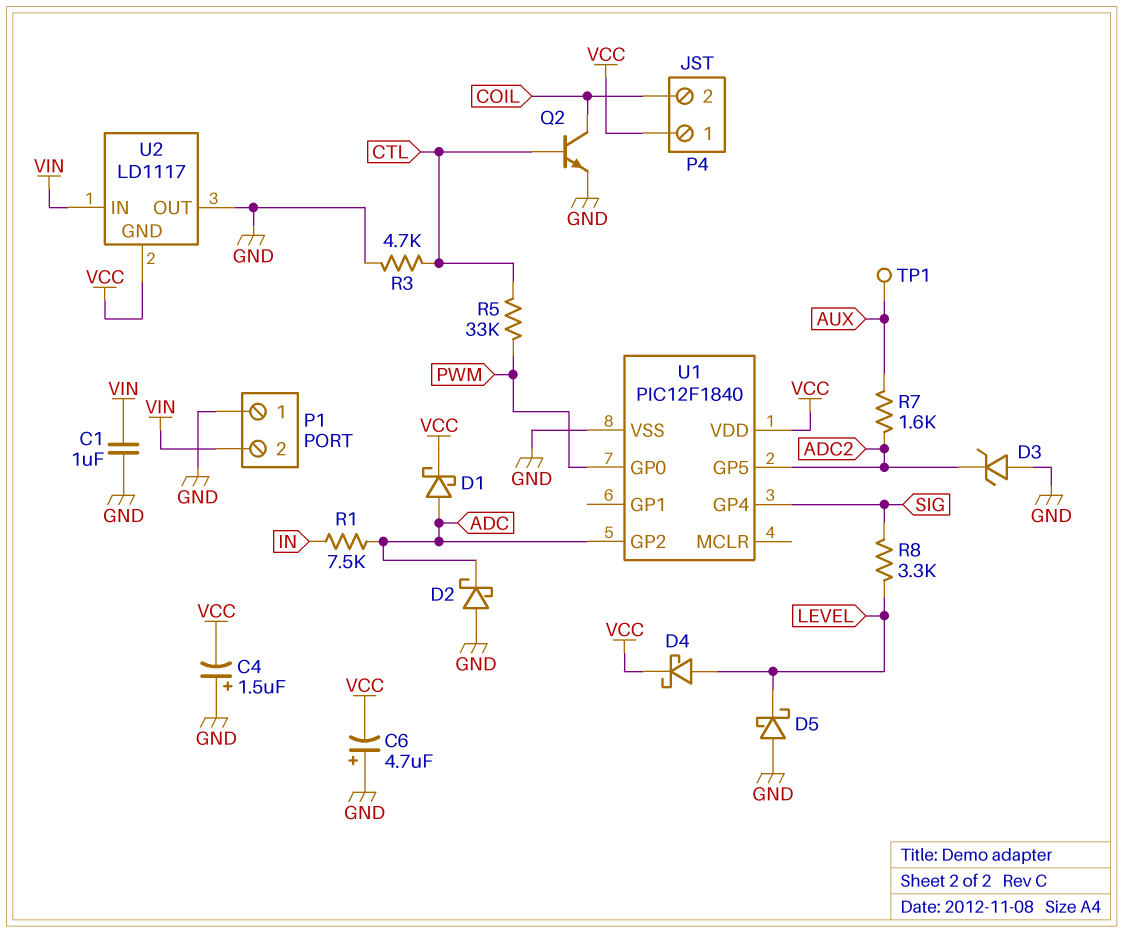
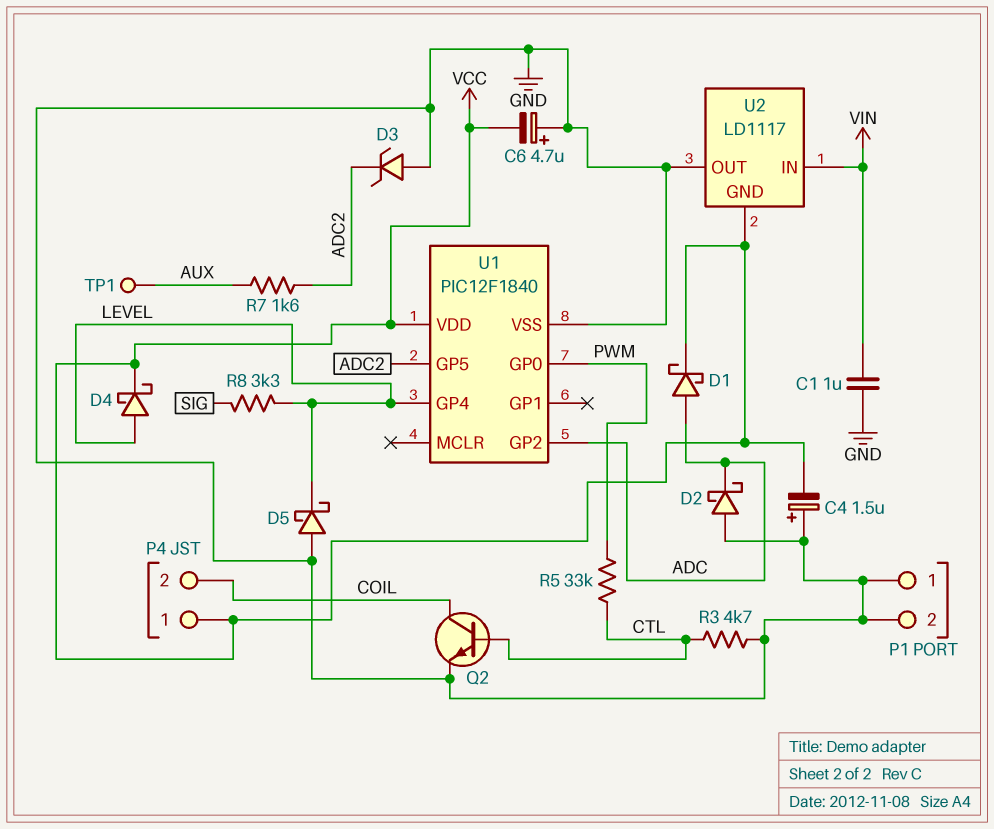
P1 pin 2: VIN -> GND
R1: 7.5k (ADC, IN) -> none
U1 pin GP4: SIG -> LEVEL

